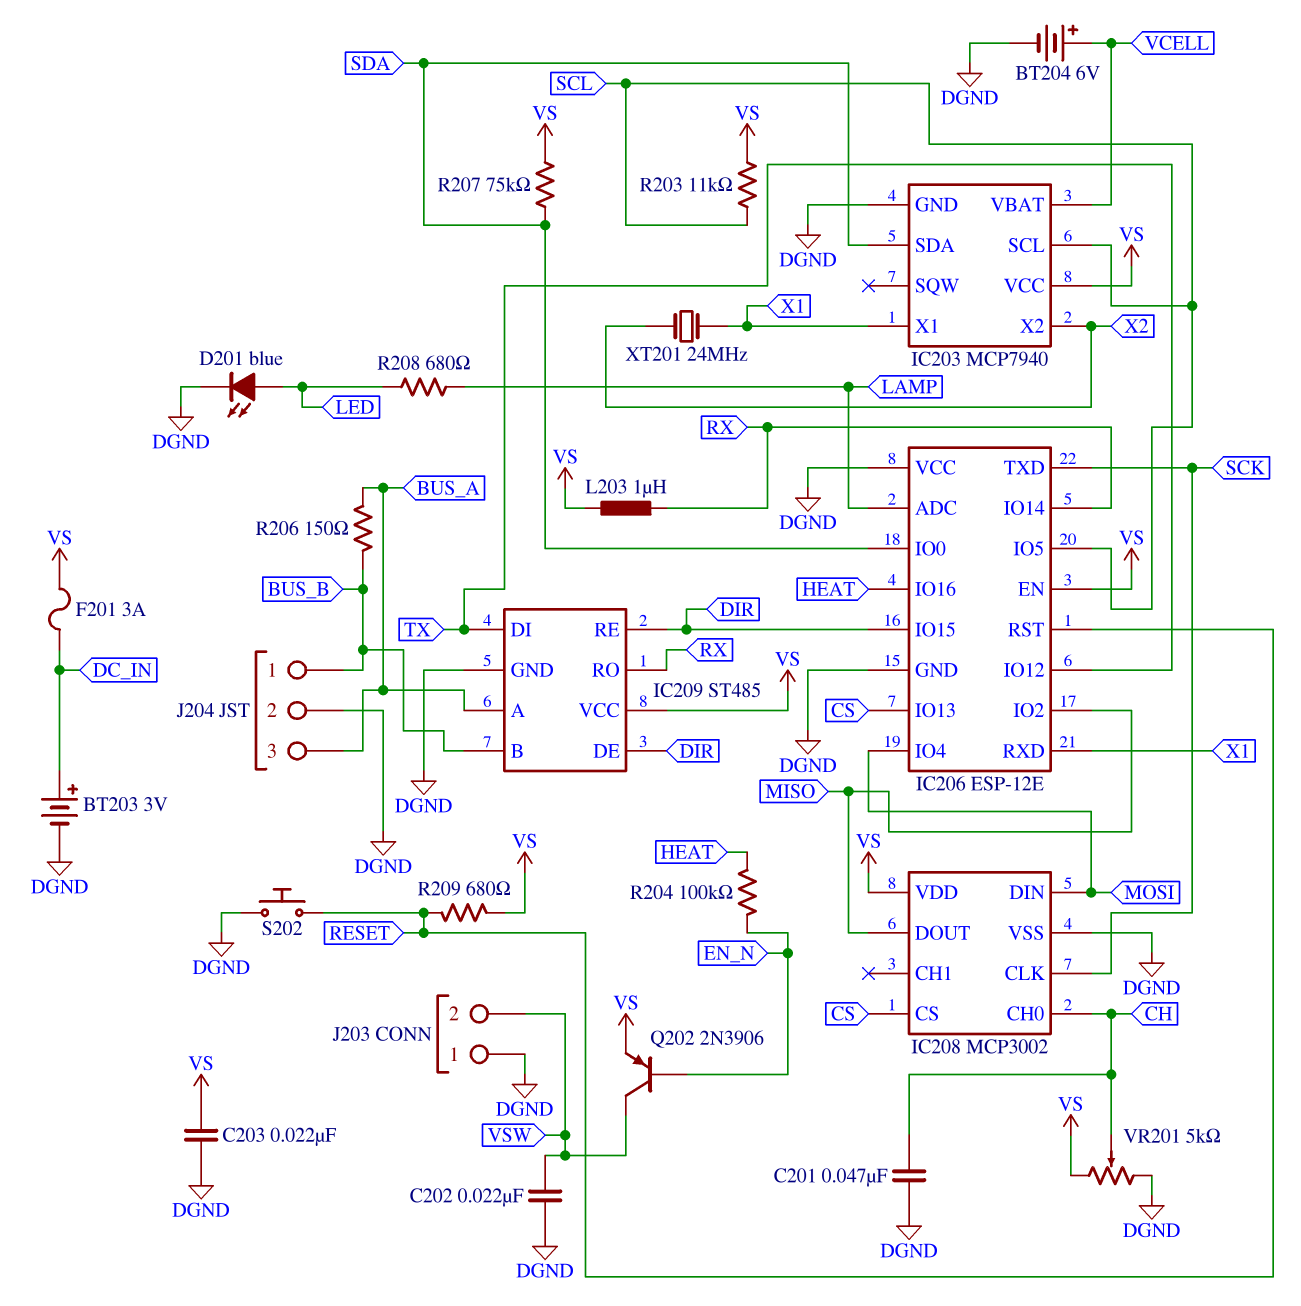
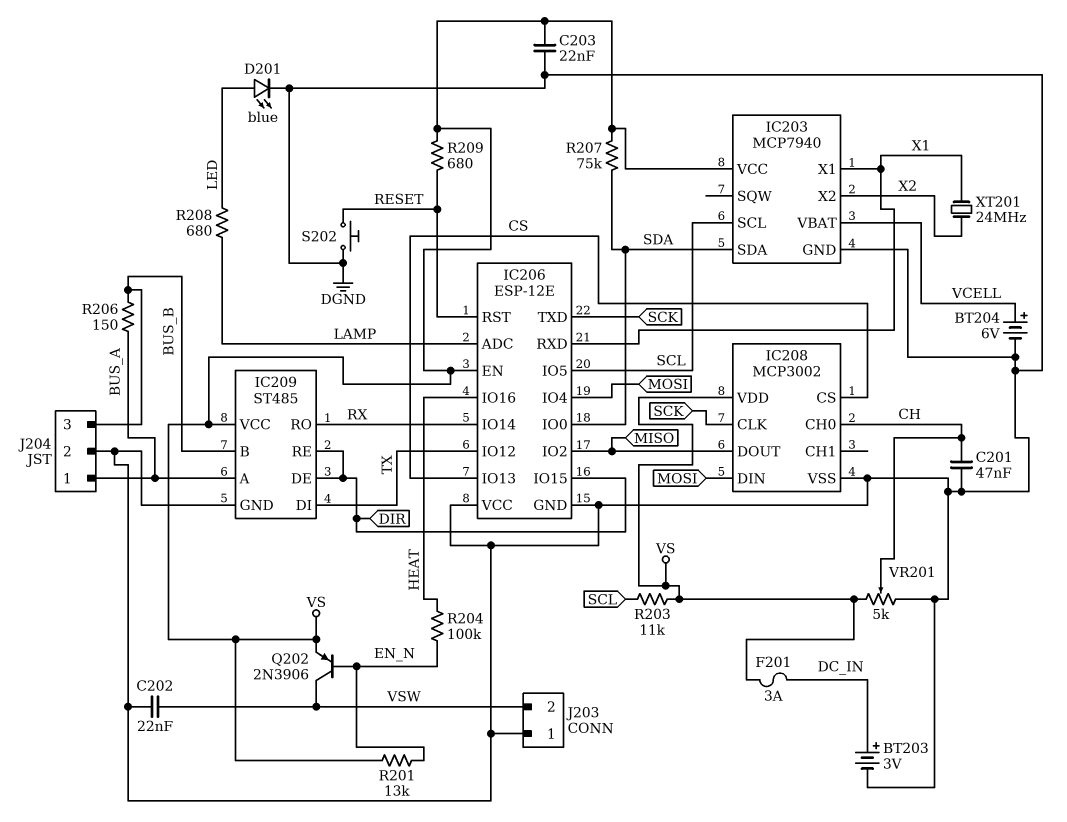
J204 pin 1: BUS_B -> BUS_A
J204 pin 3: BUS_A -> BUS_B
L203: 1uH (RX, VS) -> none
R201: none -> 13k (EN_N, VS)

